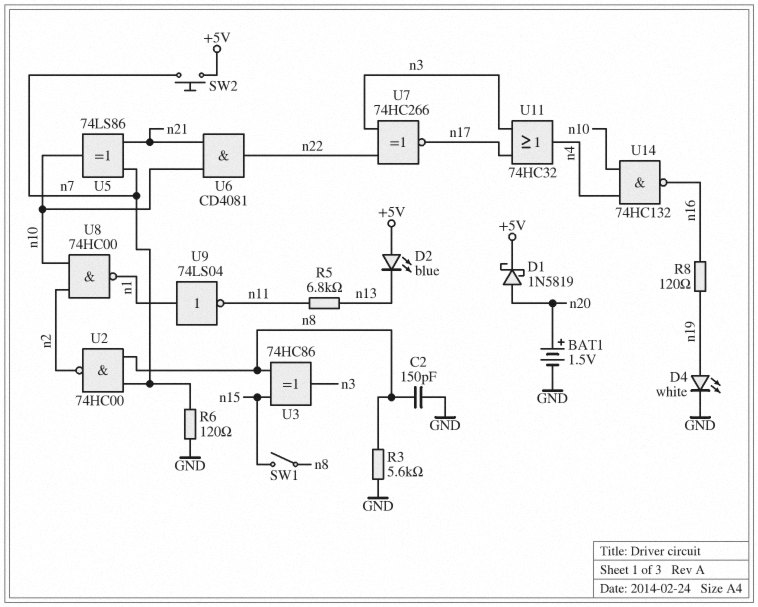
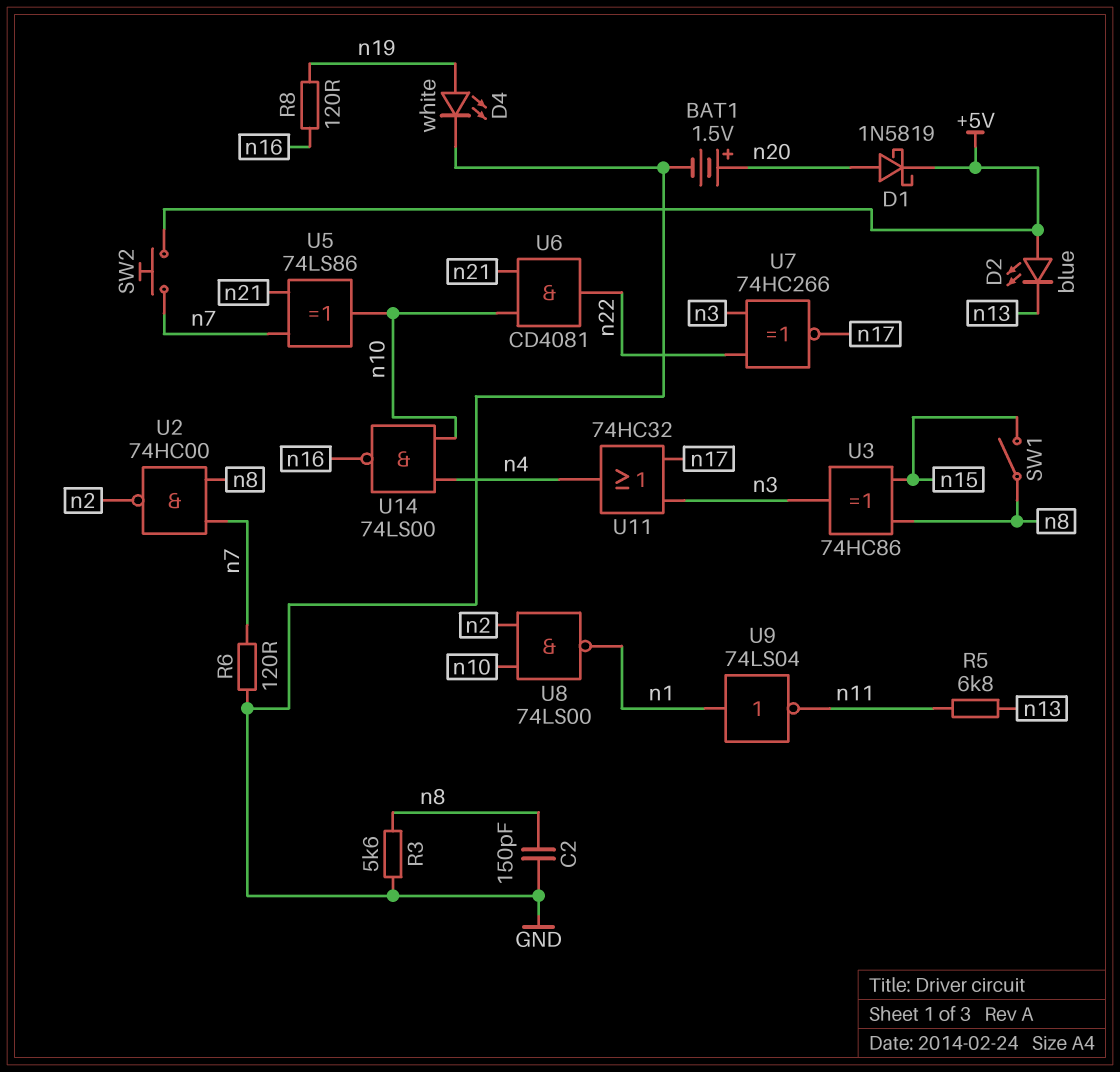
U8: NAND 74HC00 (in n2, in n10, out n1) -> NAND 74LS00 (in n2, in n10, out n1)
U14: NAND 74HC132 (in n4, in n10, out n16) -> NAND 74LS00 (in n4, in n10, out n16)

